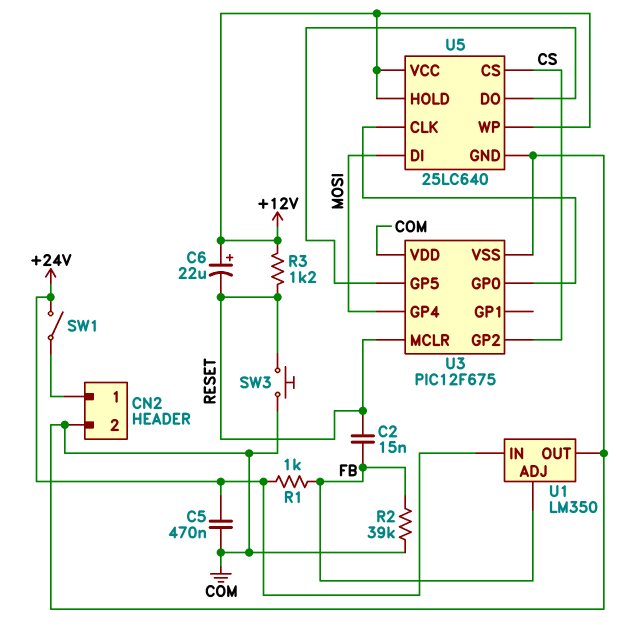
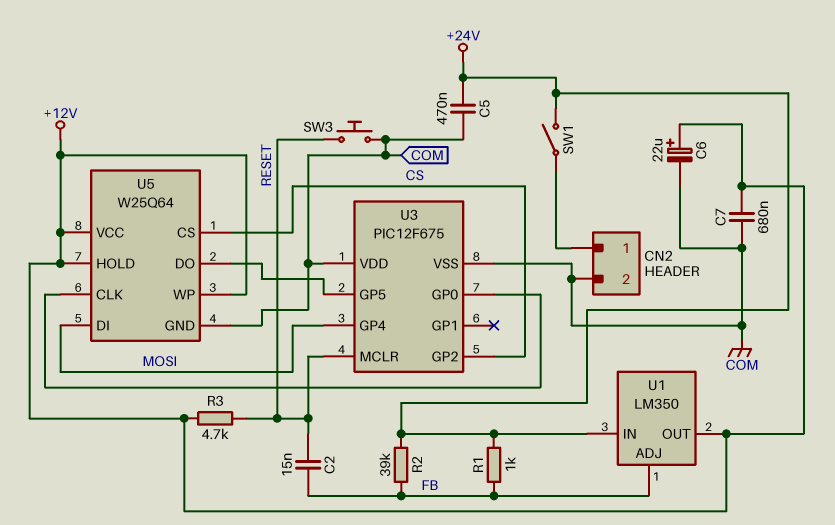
C6: 22uF (plus +12V, minus RESET) -> 22uF (plus +12V, minus COM)
C7: none -> 680nF (+12V, COM)
R2: 39k (COM, FB) -> 39k (+24V, FB)
R3: 1.2k (+12V, RESET) -> 4.7k (+12V, RESET)
U1 pin OUT: COM -> +12V
U5: 25LC640 -> W25Q64

